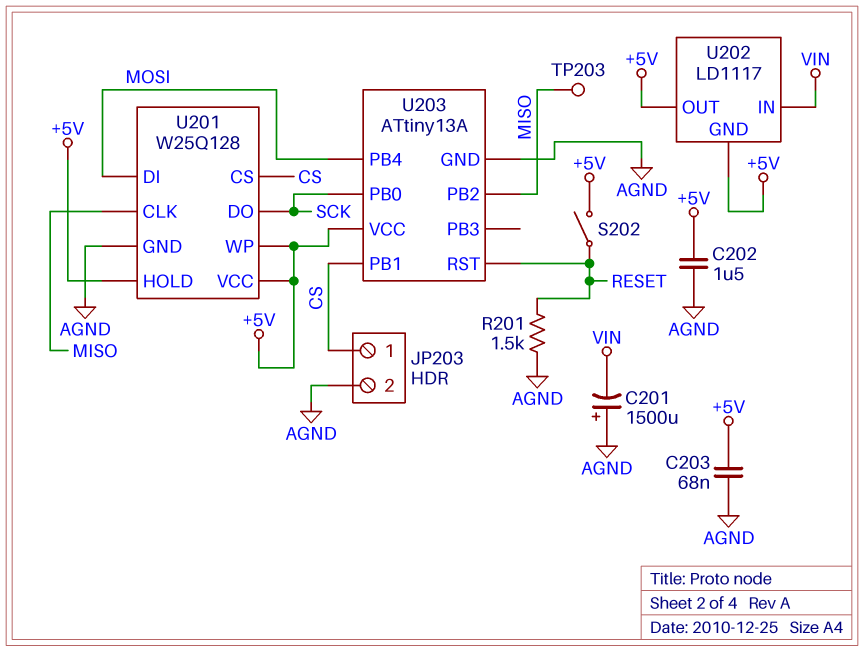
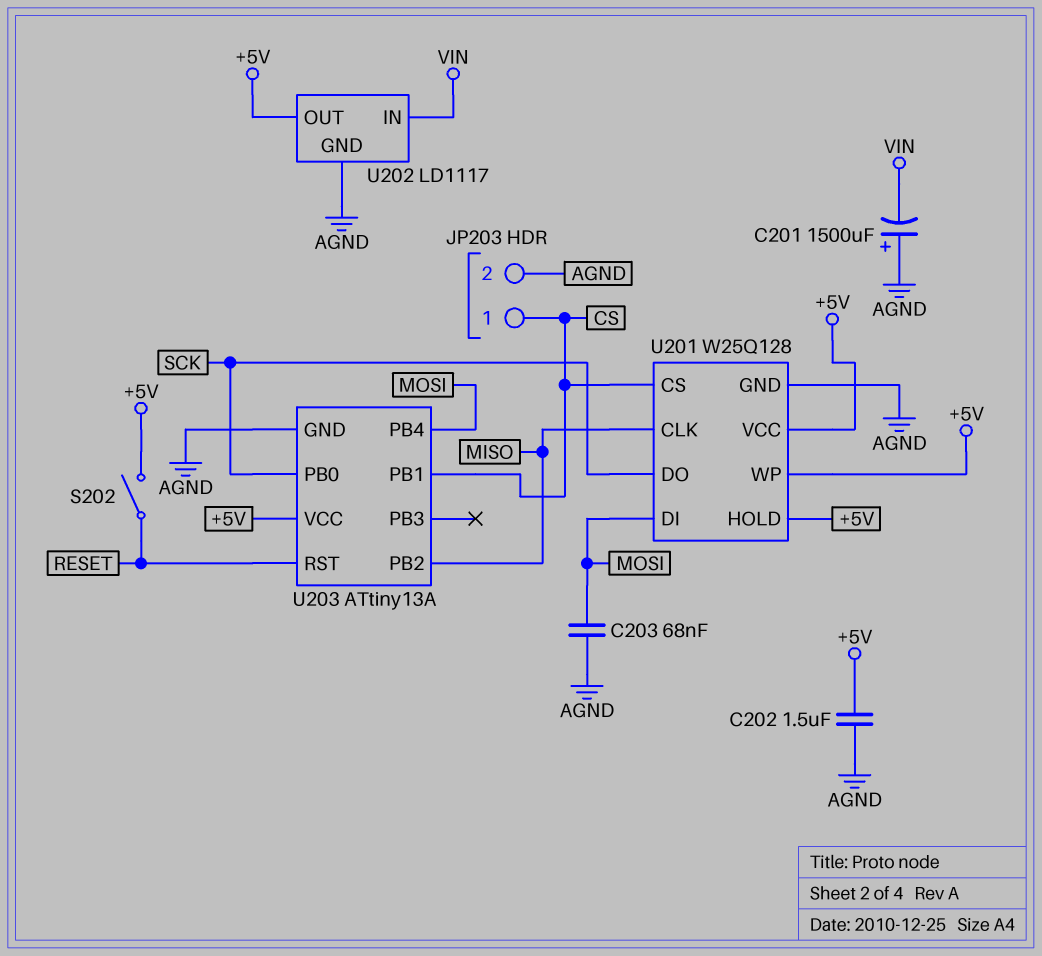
C203: 68nF (+5V, AGND) -> 68nF (AGND, MOSI)
R201: 1.5k (AGND, RESET) -> none
TP203: test point (MISO) -> none
U202 pin GND: +5V -> AGND

